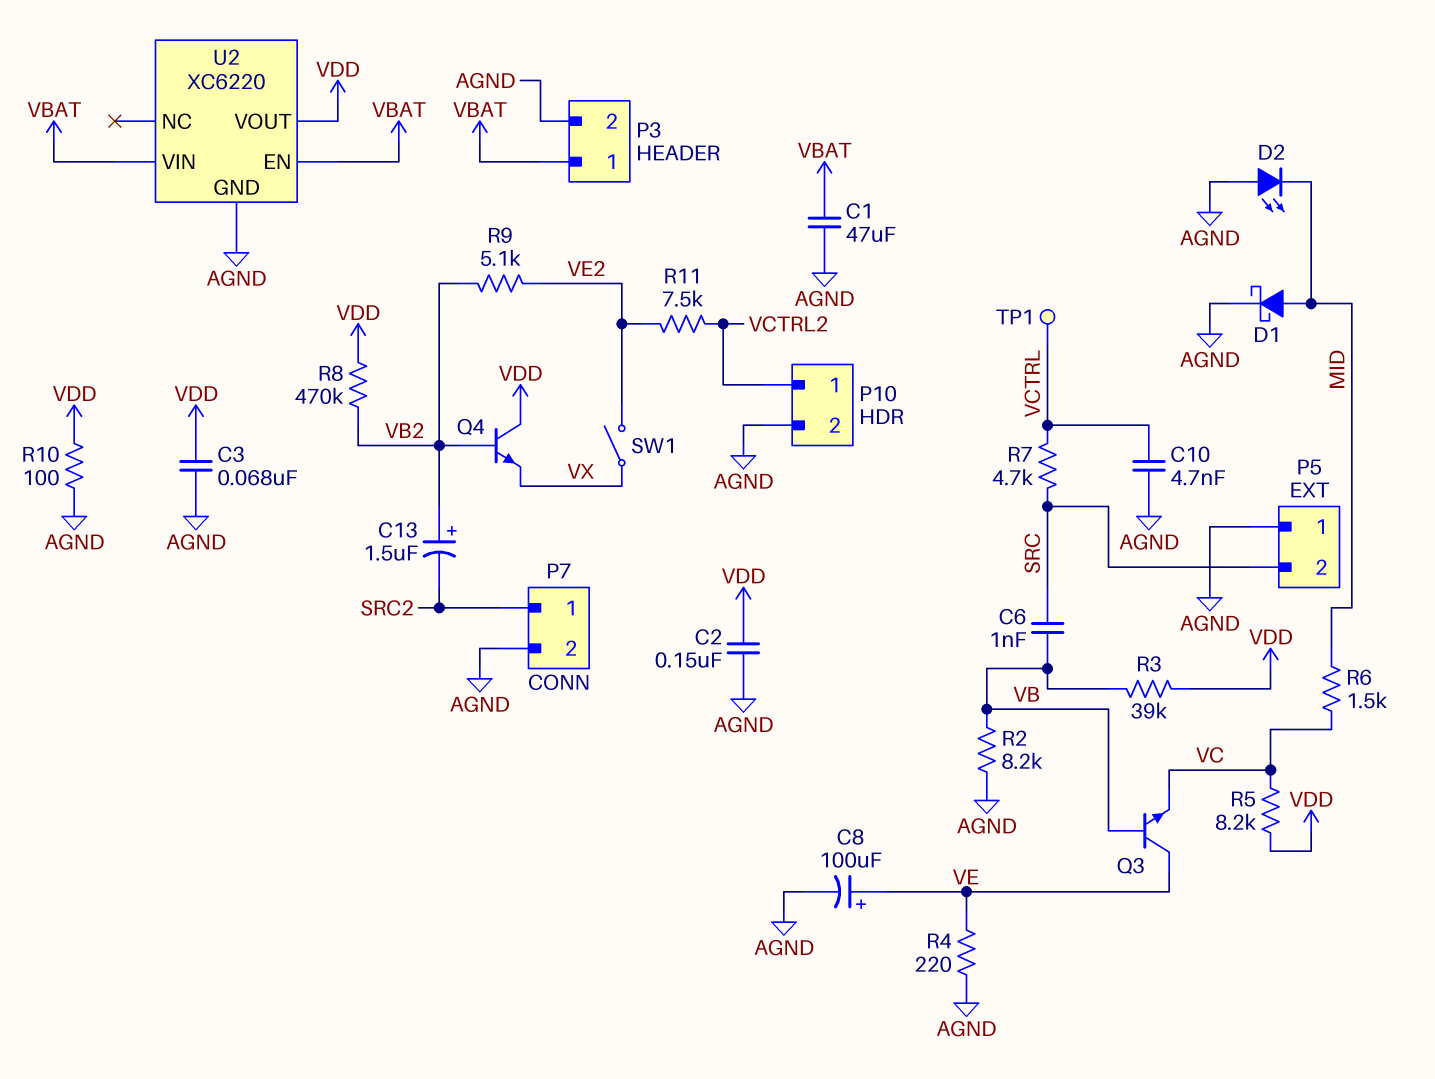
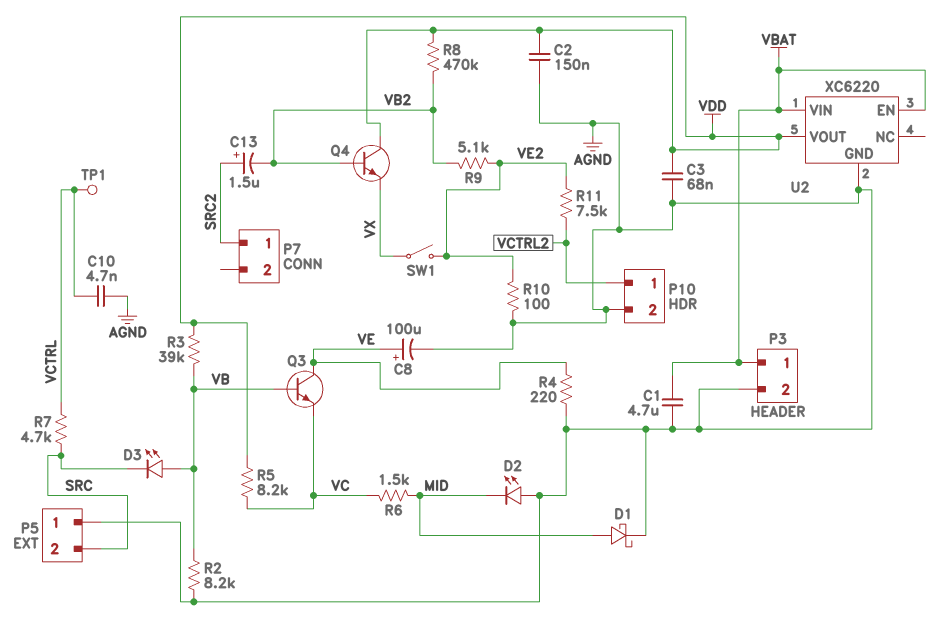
C1: 47uF (AGND, VBAT) -> 4.7uF (AGND, VBAT)
C6: 1nF (SRC, VB) -> none
C13: 1.5uF (plus VB2, minus SRC2) -> 1.5uF (plus SRC2, minus VB2)
D3: none -> LED (A VB, K SRC)
P7 pin 2: AGND -> none
R10: 100 (AGND, VDD) -> 100 (AGND, VE2)

